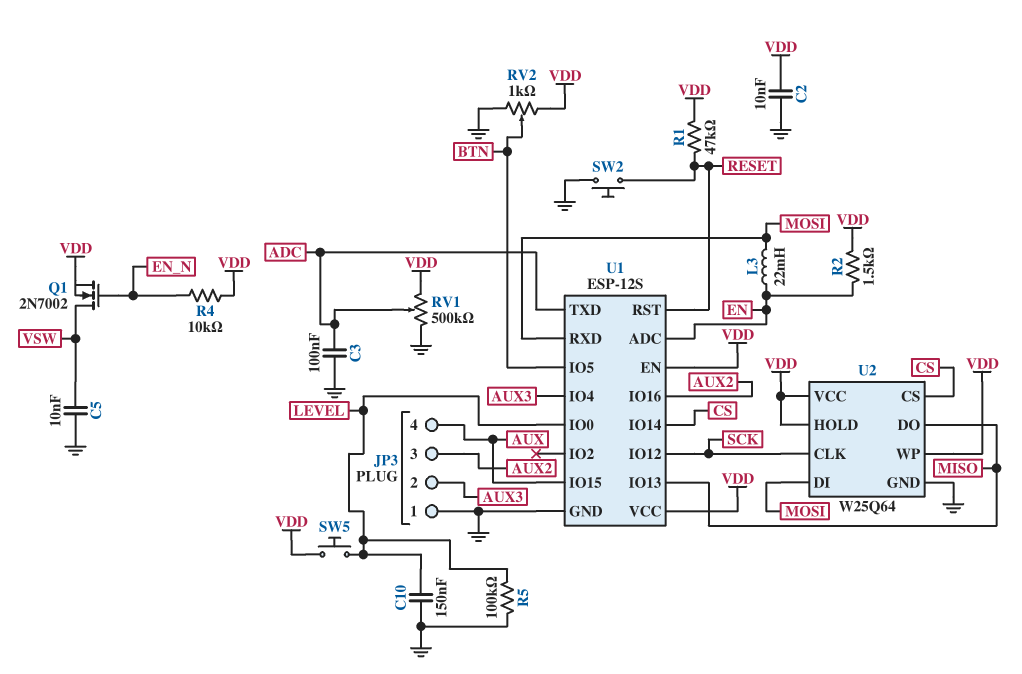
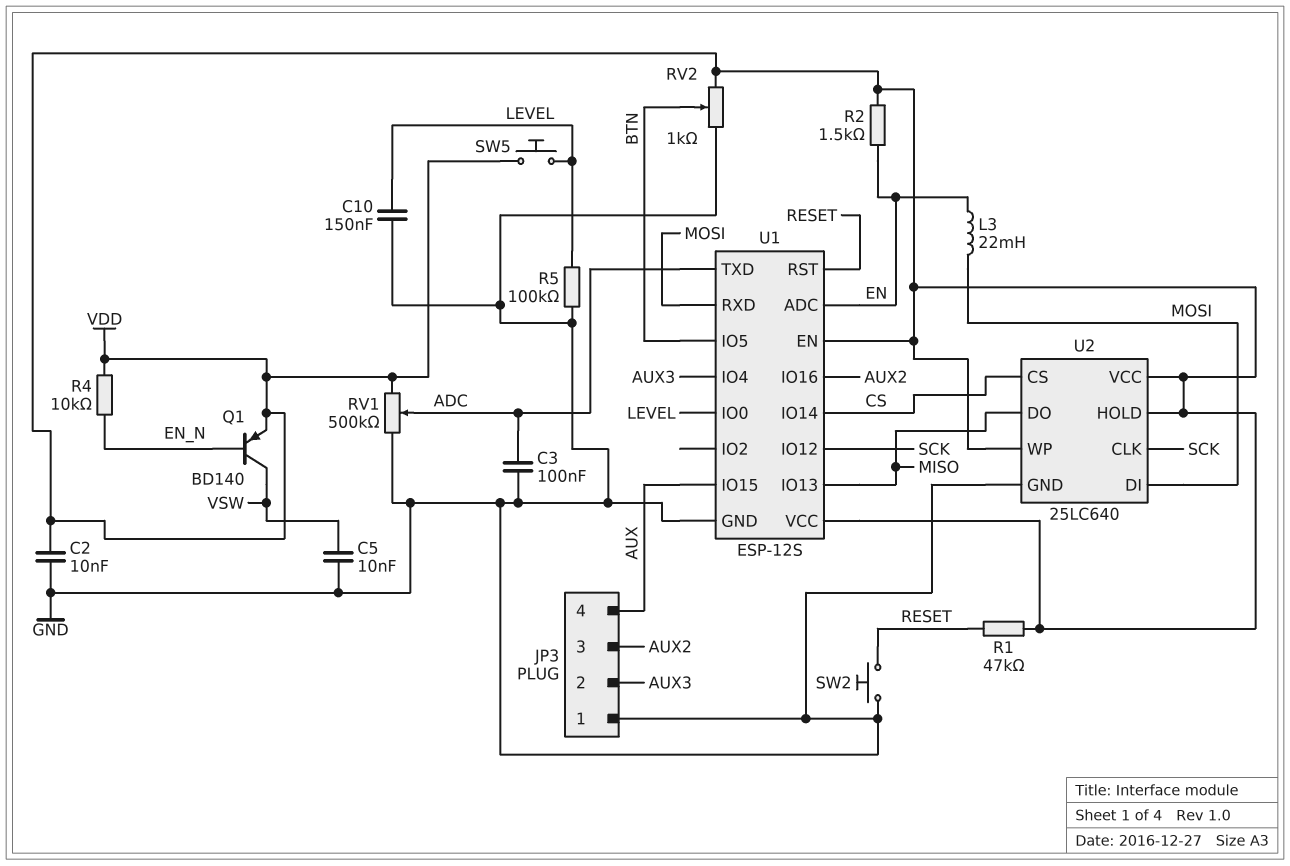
Q1: NMOS 2N7002 (G EN_N, D VSW, S VDD) -> PNP BD140 (B EN_N, C VSW, E VDD)
U2: W25Q64 -> 25LC640

